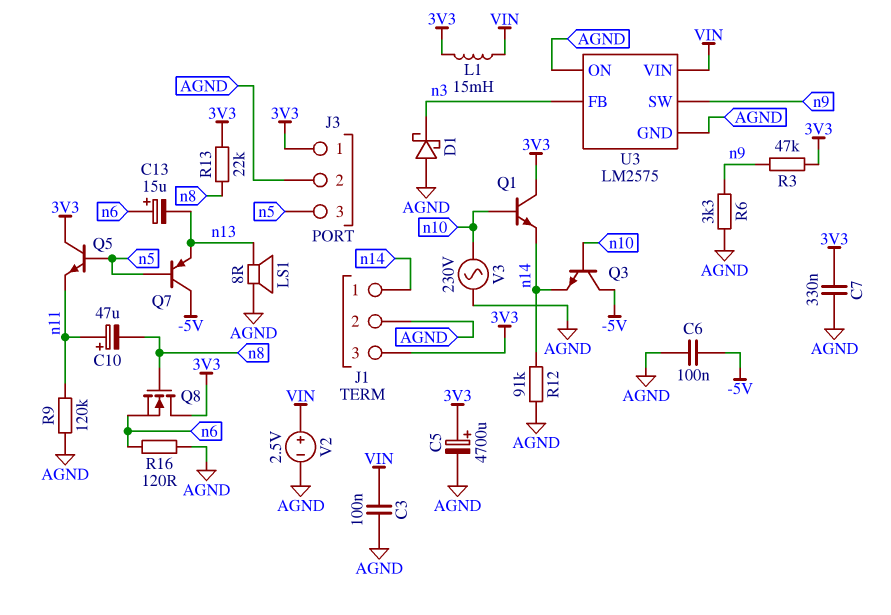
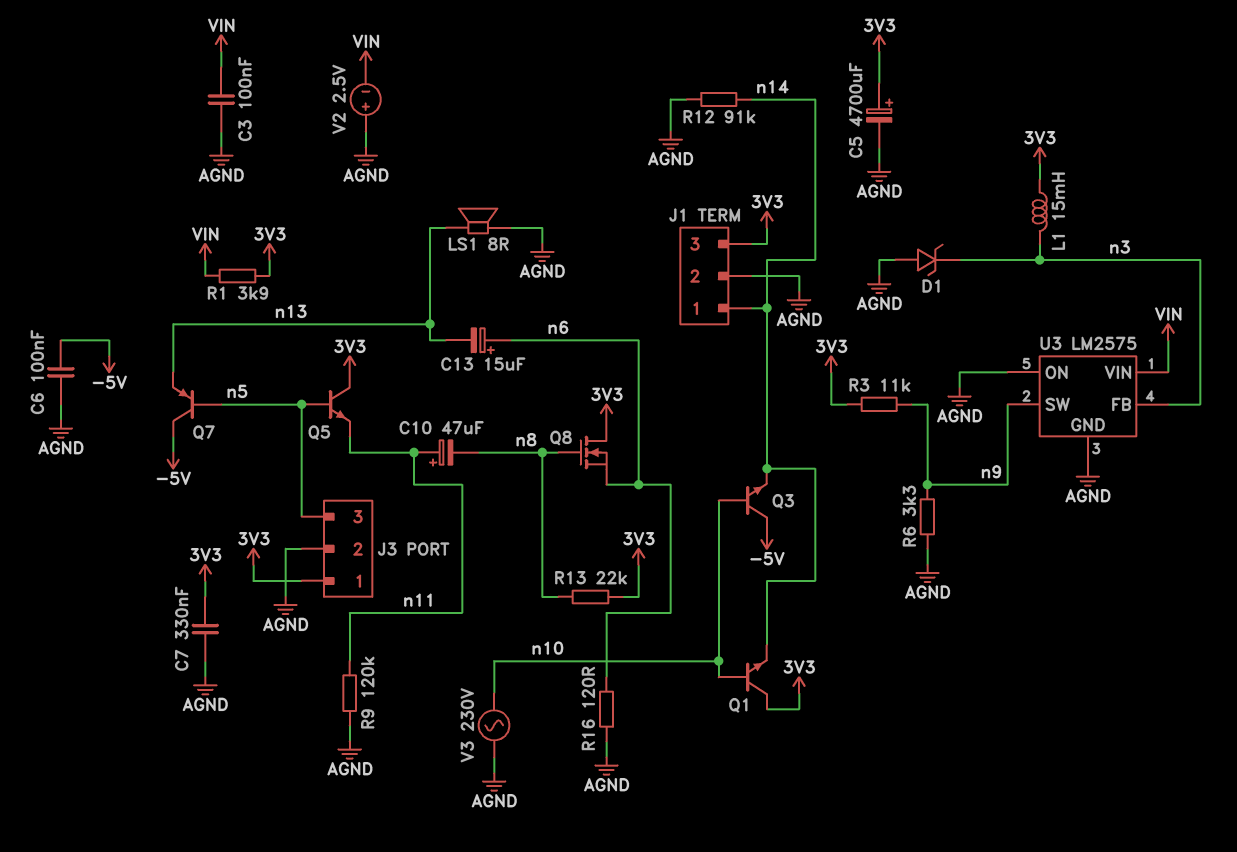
D1: schottky (A AGND, K n3) -> zener (A AGND, K n3)
L1: 15mH (3V3, VIN) -> 15mH (3V3, n3)
R1: none -> 3.9k (3V3, VIN)
R3: 47k (3V3, n9) -> 11k (3V3, n9)
V2: 2.5V (plus VIN, minus AGND) -> 2.5V (plus AGND, minus VIN)

